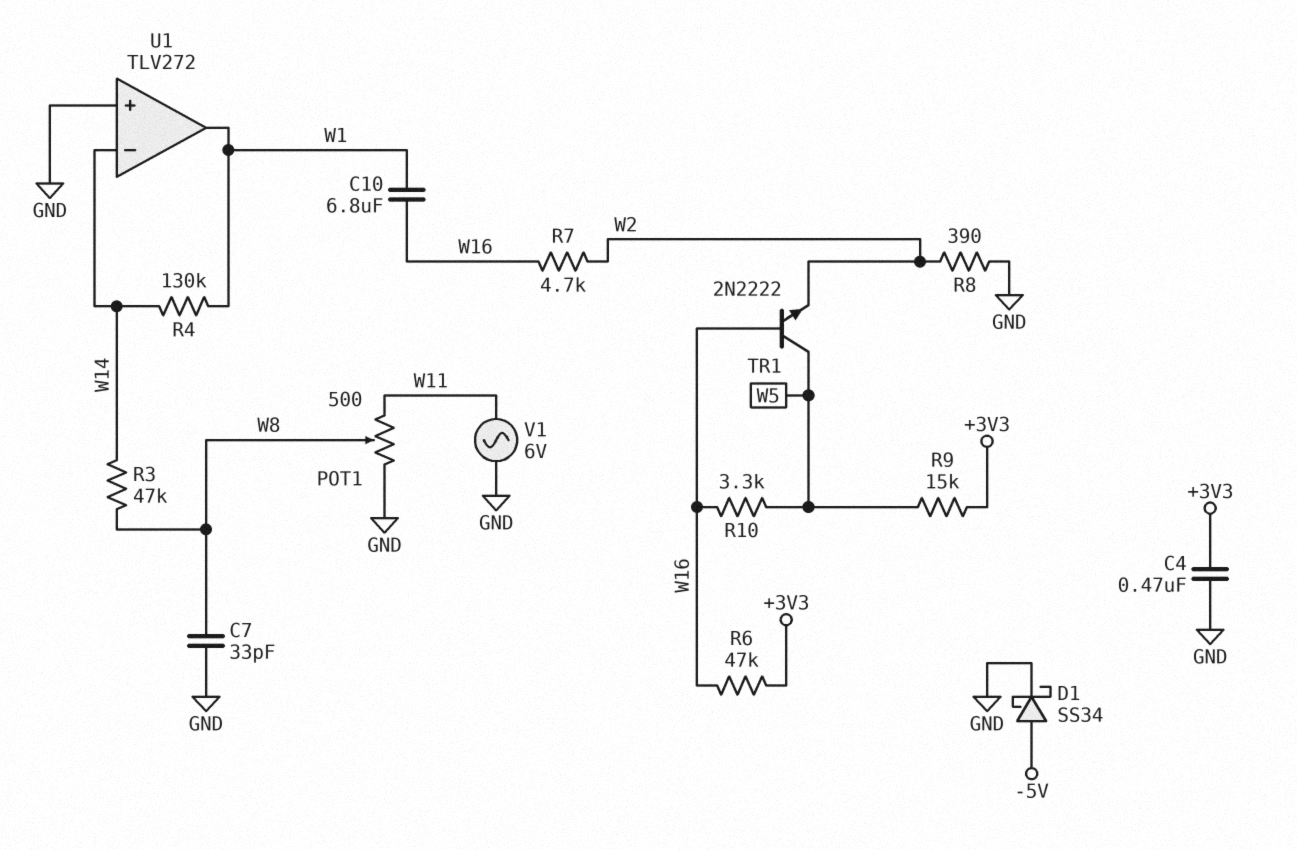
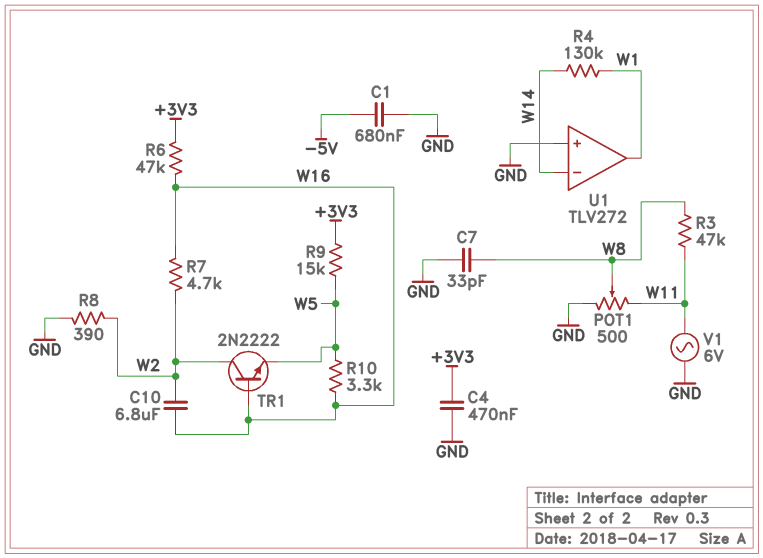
C1: none -> 680nF (-5V, GND)
C10: 6.8uF (W1, W16) -> 6.8uF (W2, W16)
D1: schottky SS34 (A -5V, K GND) -> none
R3: 47k (W8, W14) -> 47k (W8, W11)
TR1: NPN 2N2222 (B W16, C W5, E W2) -> NPN 2N2222 (B W16, C W2, E W5)

